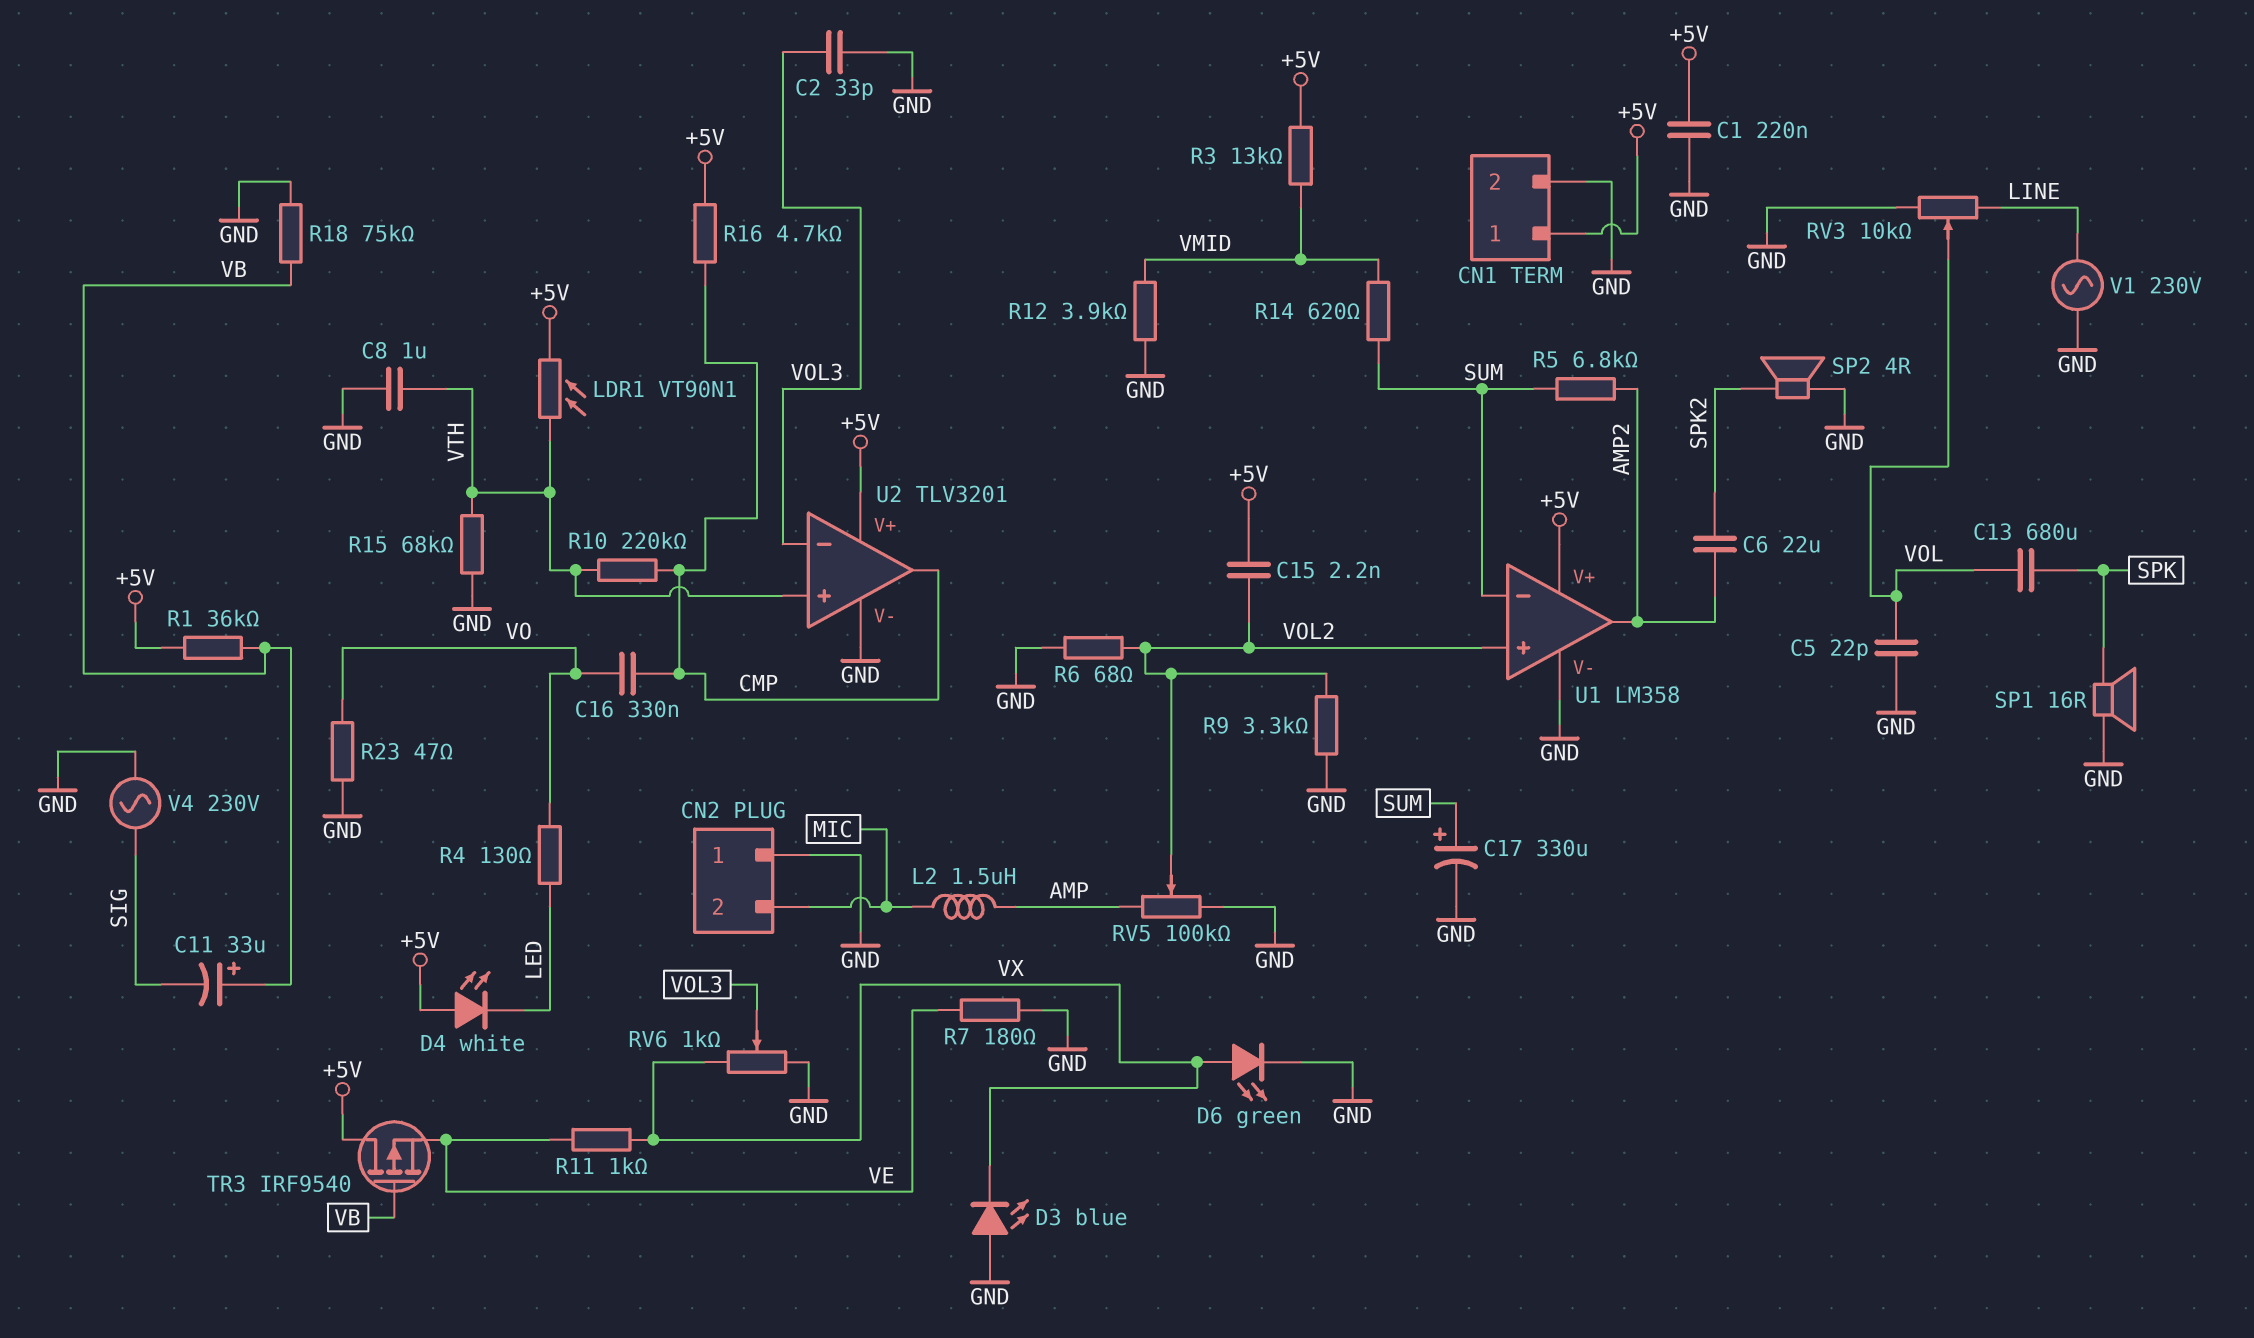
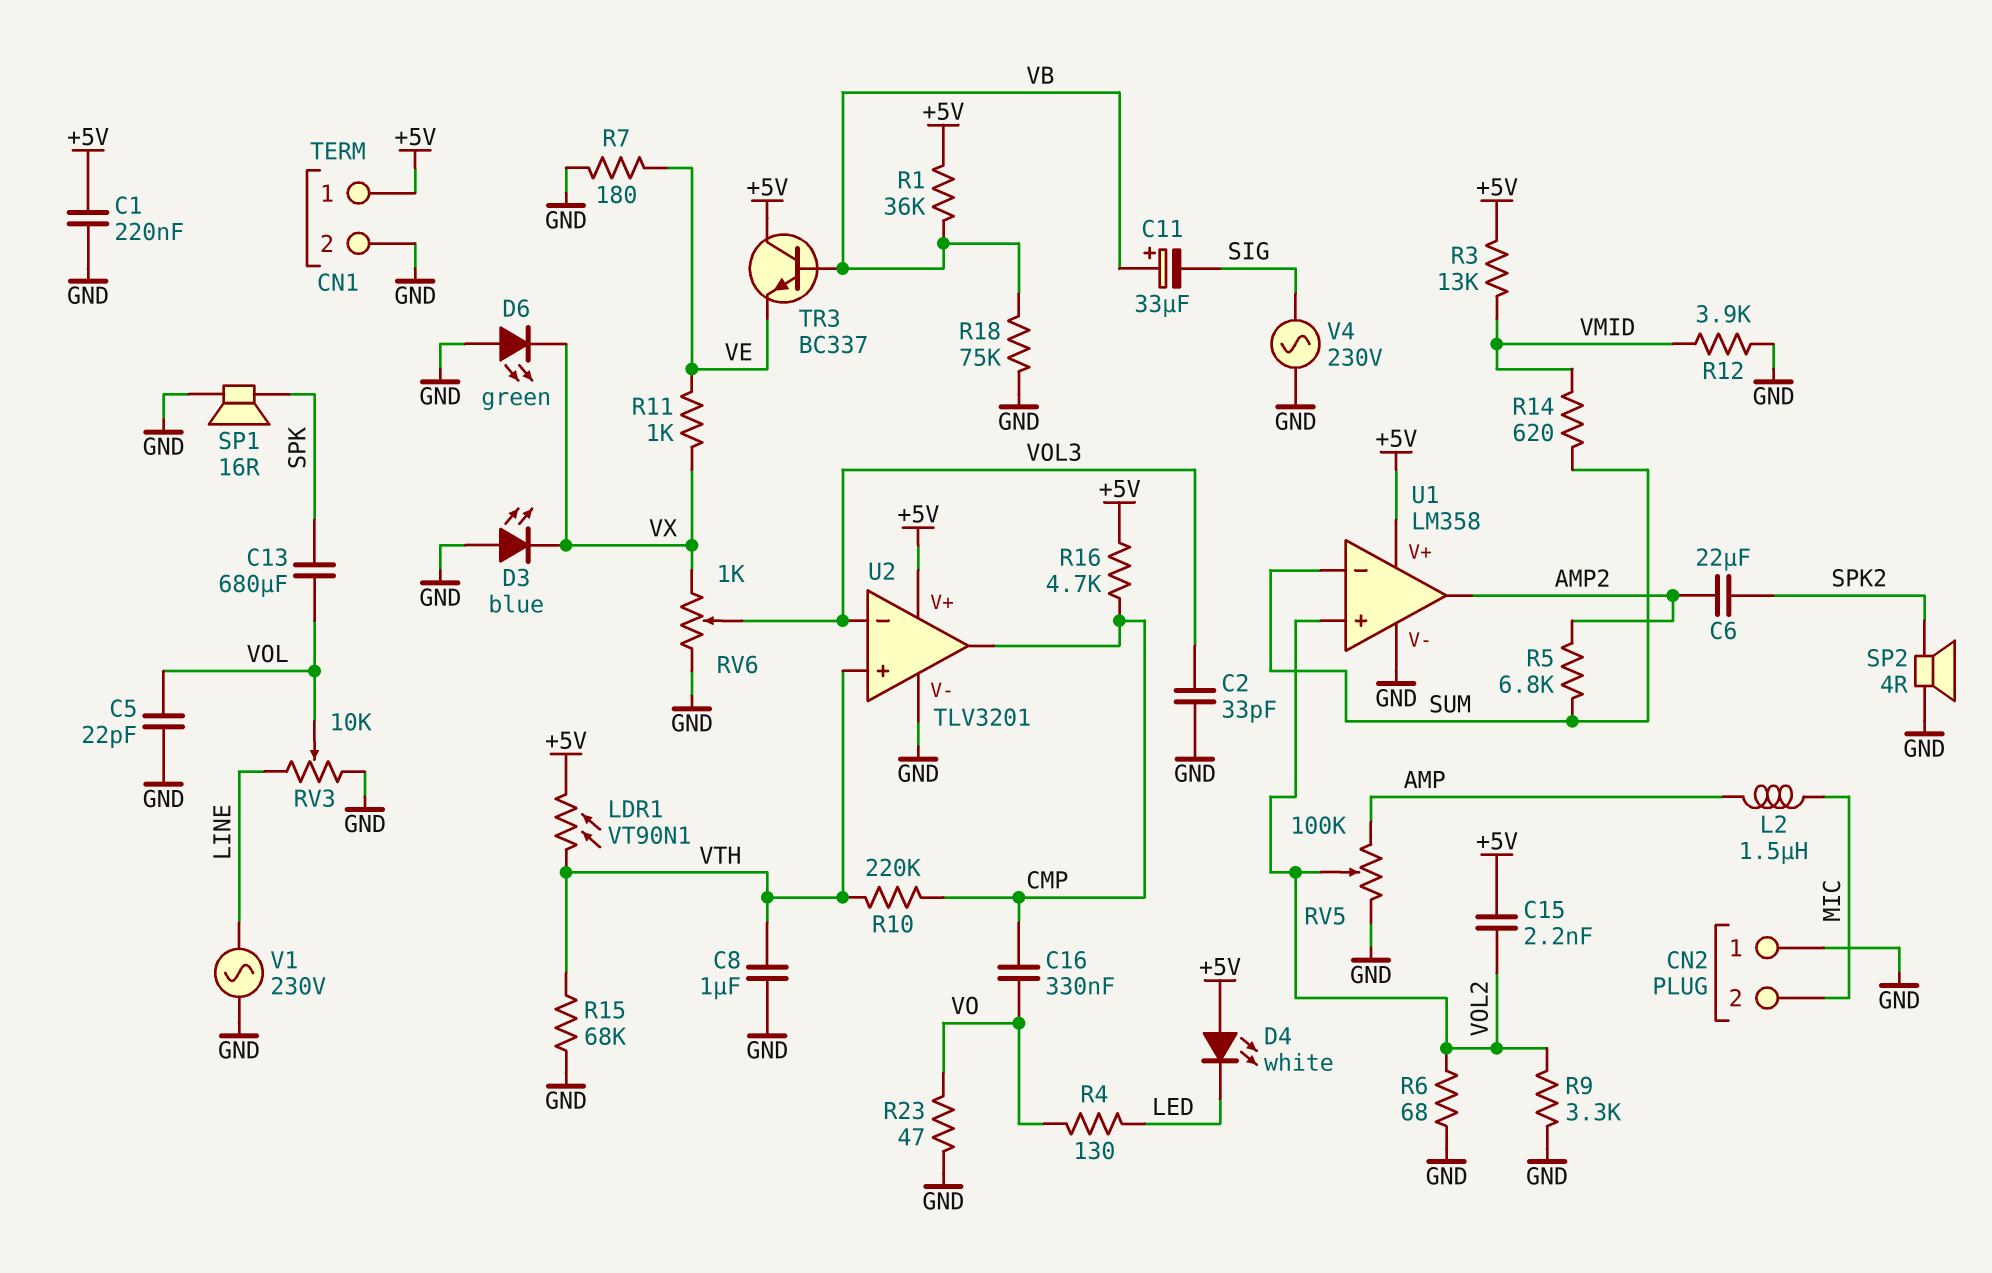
C17: 330uF (plus SUM, minus GND) -> none
D6: LED green (A VX, K GND) -> LED green (A GND, K VX)
TR3: PMOS IRF9540 (G VB, D +5V, S VE) -> NPN BC337 (B VB, C +5V, E VE)

